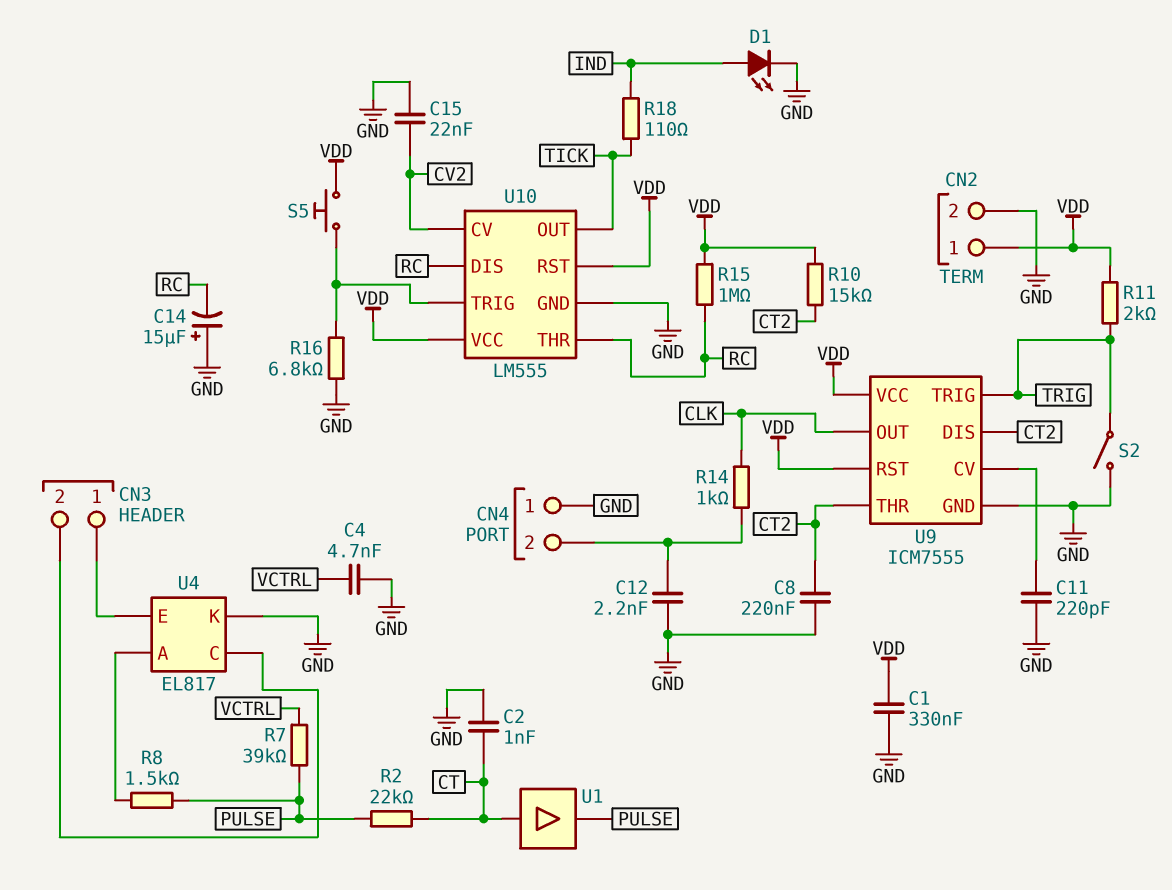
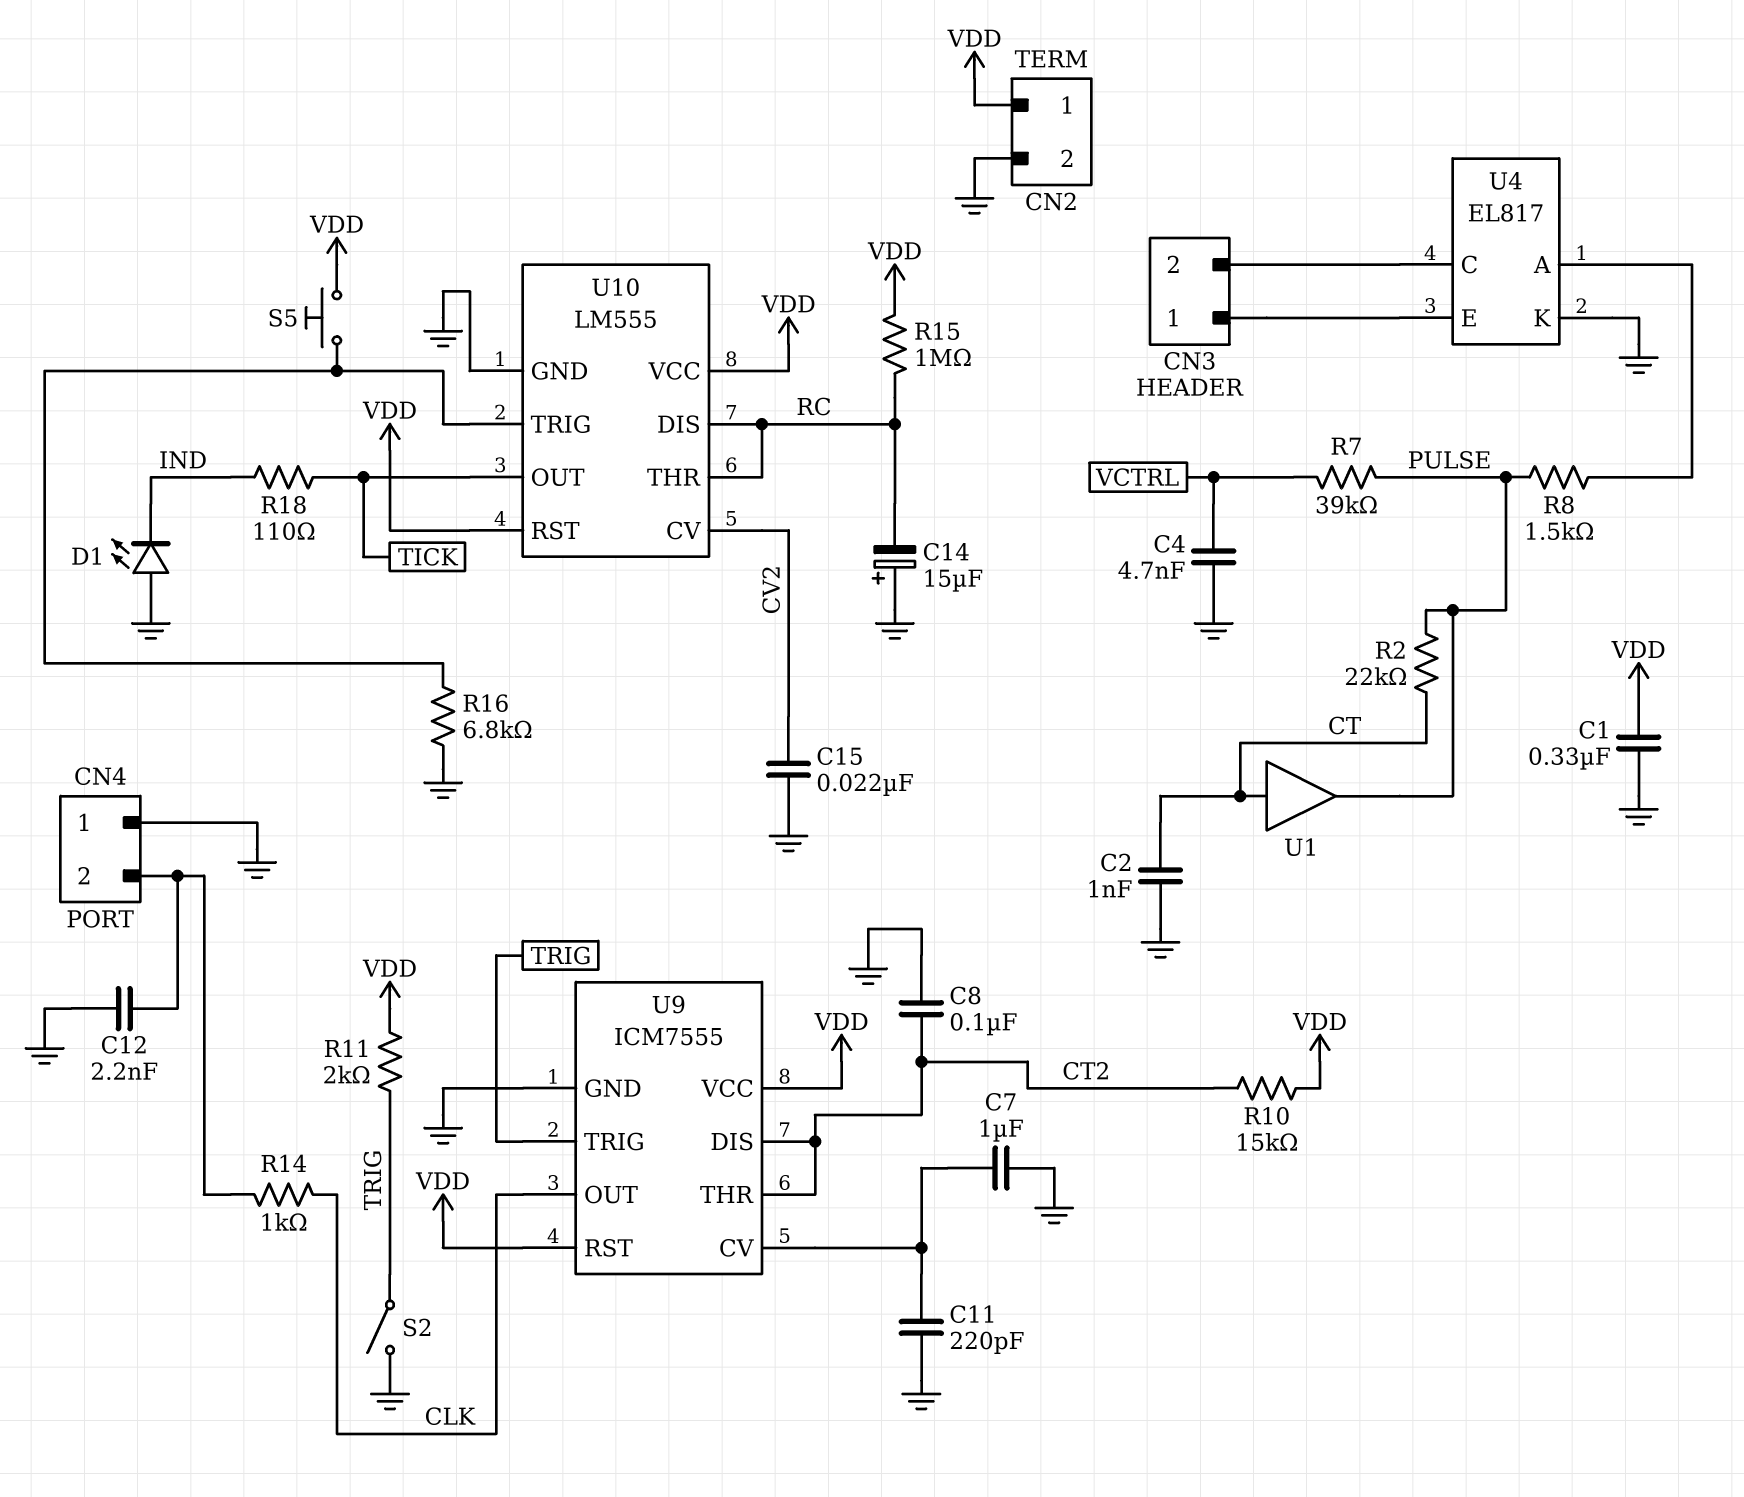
C7: none -> 1uF (GND, U9/CV)
C8: 220nF (CT2, GND) -> 100nF (CT2, GND)
D1: LED (A IND, K GND) -> LED (A GND, K IND)

